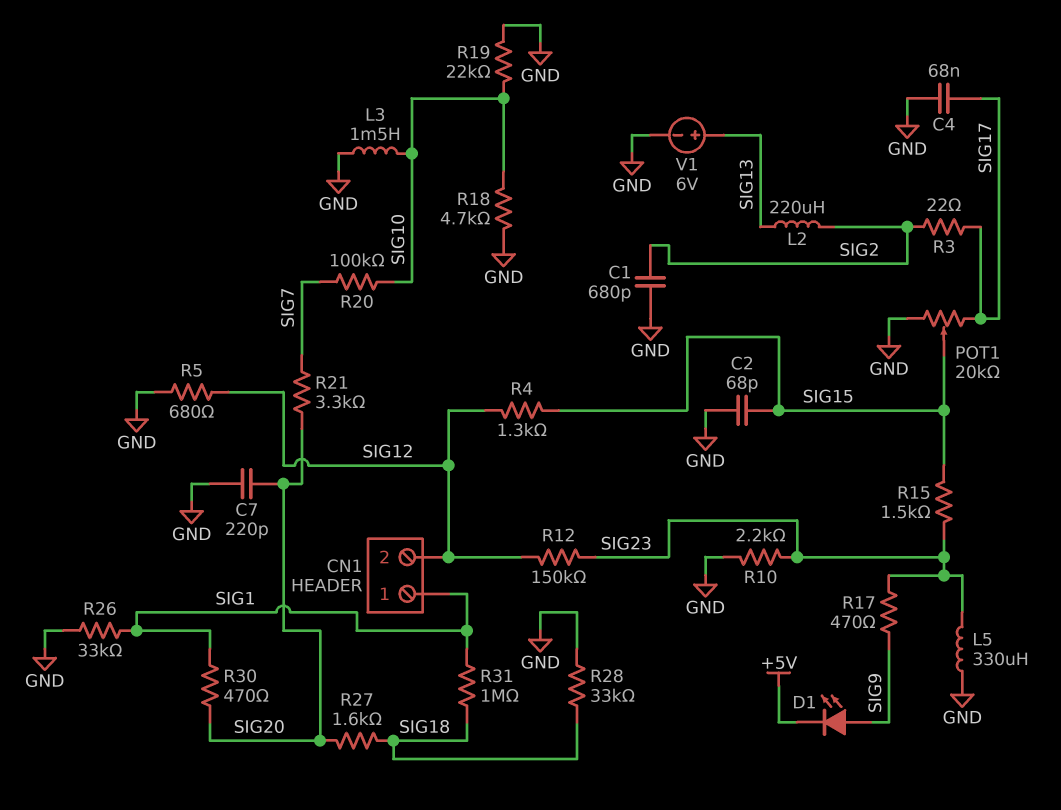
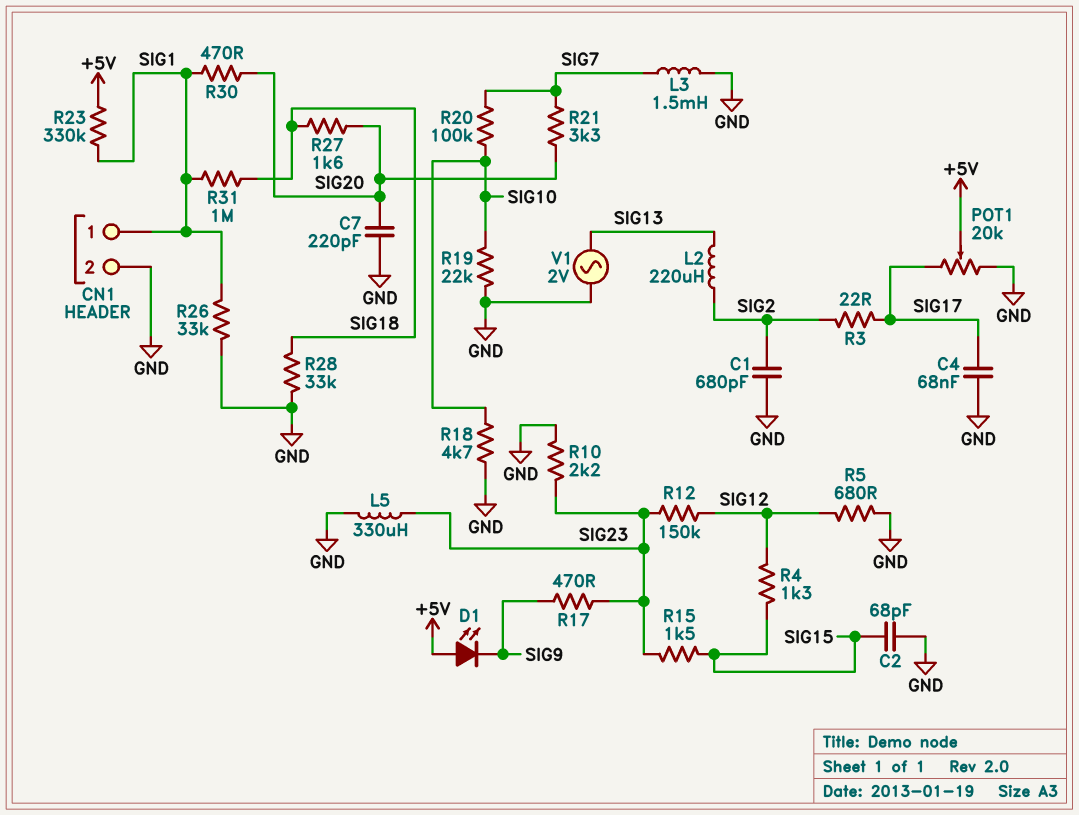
CN1 pin 2: SIG12 -> GND
D1: LED (A SIG9, K +5V) -> LED (A +5V, K SIG9)
L3: 1.5mH (GND, SIG10) -> 1.5mH (GND, SIG7)
POT1: 20k (GND, SIG17, wiper SIG15) -> 20k (GND, SIG17, wiper +5V)
R23: none -> 330k (+5V, SIG1)
V1: 6V (plus SIG13, minus GND) -> AC 2V (GND, SIG13)

